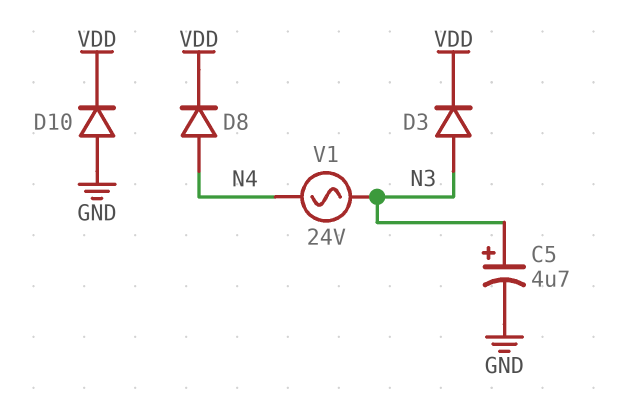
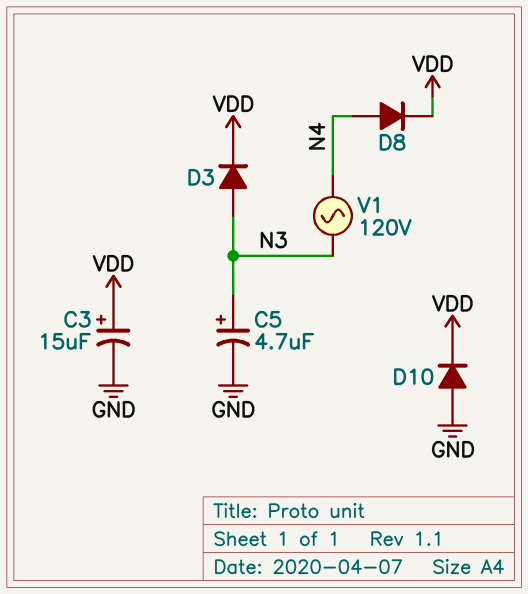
C3: none -> 15uF (plus VDD, minus GND)
V1: AC 24V (N3, N4) -> AC 120V (N3, N4)

